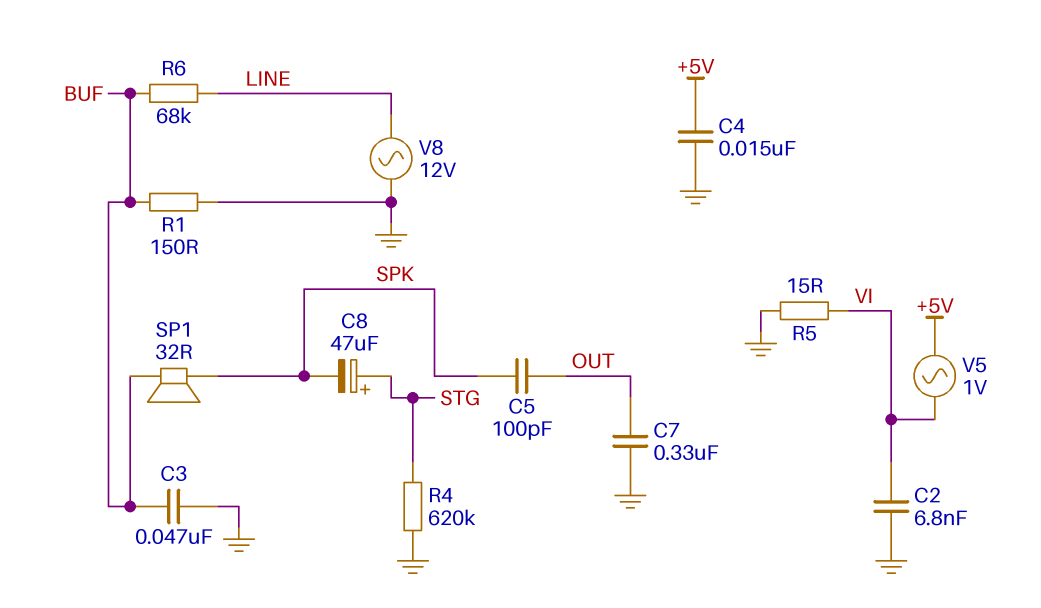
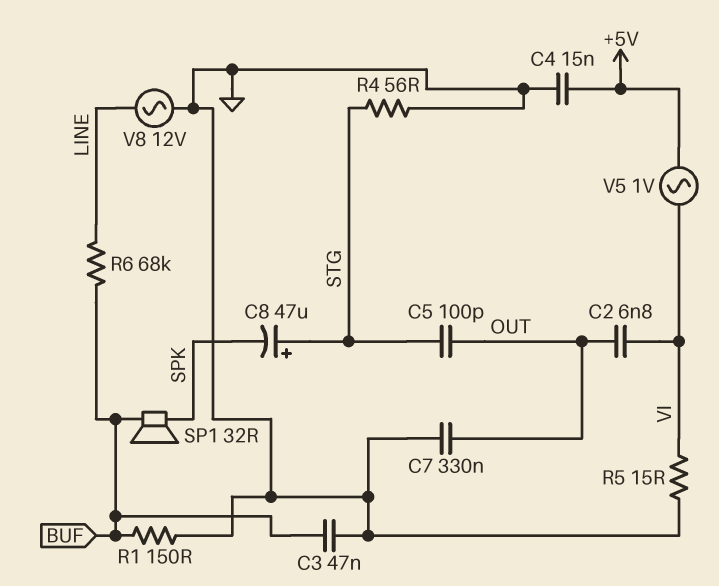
C2: 6.8nF (GND, VI) -> 6.8nF (OUT, VI)
C5: 100pF (OUT, SPK) -> 100pF (OUT, STG)
R4: 620k (GND, STG) -> 56 (GND, STG)

